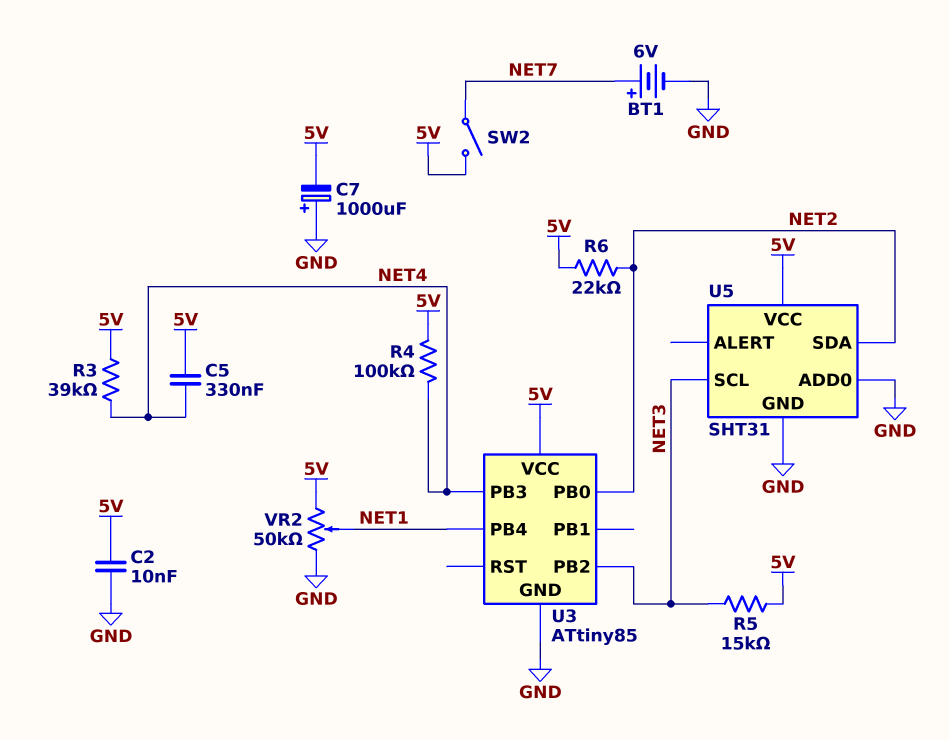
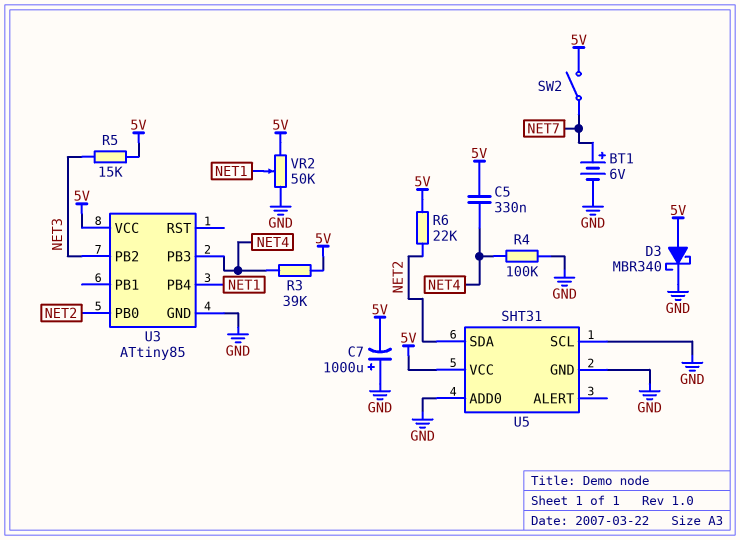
C2: 10nF (5V, GND) -> none
D3: none -> schottky MBR340 (A 5V, K GND)
R4: 100k (5V, NET4) -> 100k (GND, NET4)
U5 pin SCL: NET3 -> GND

